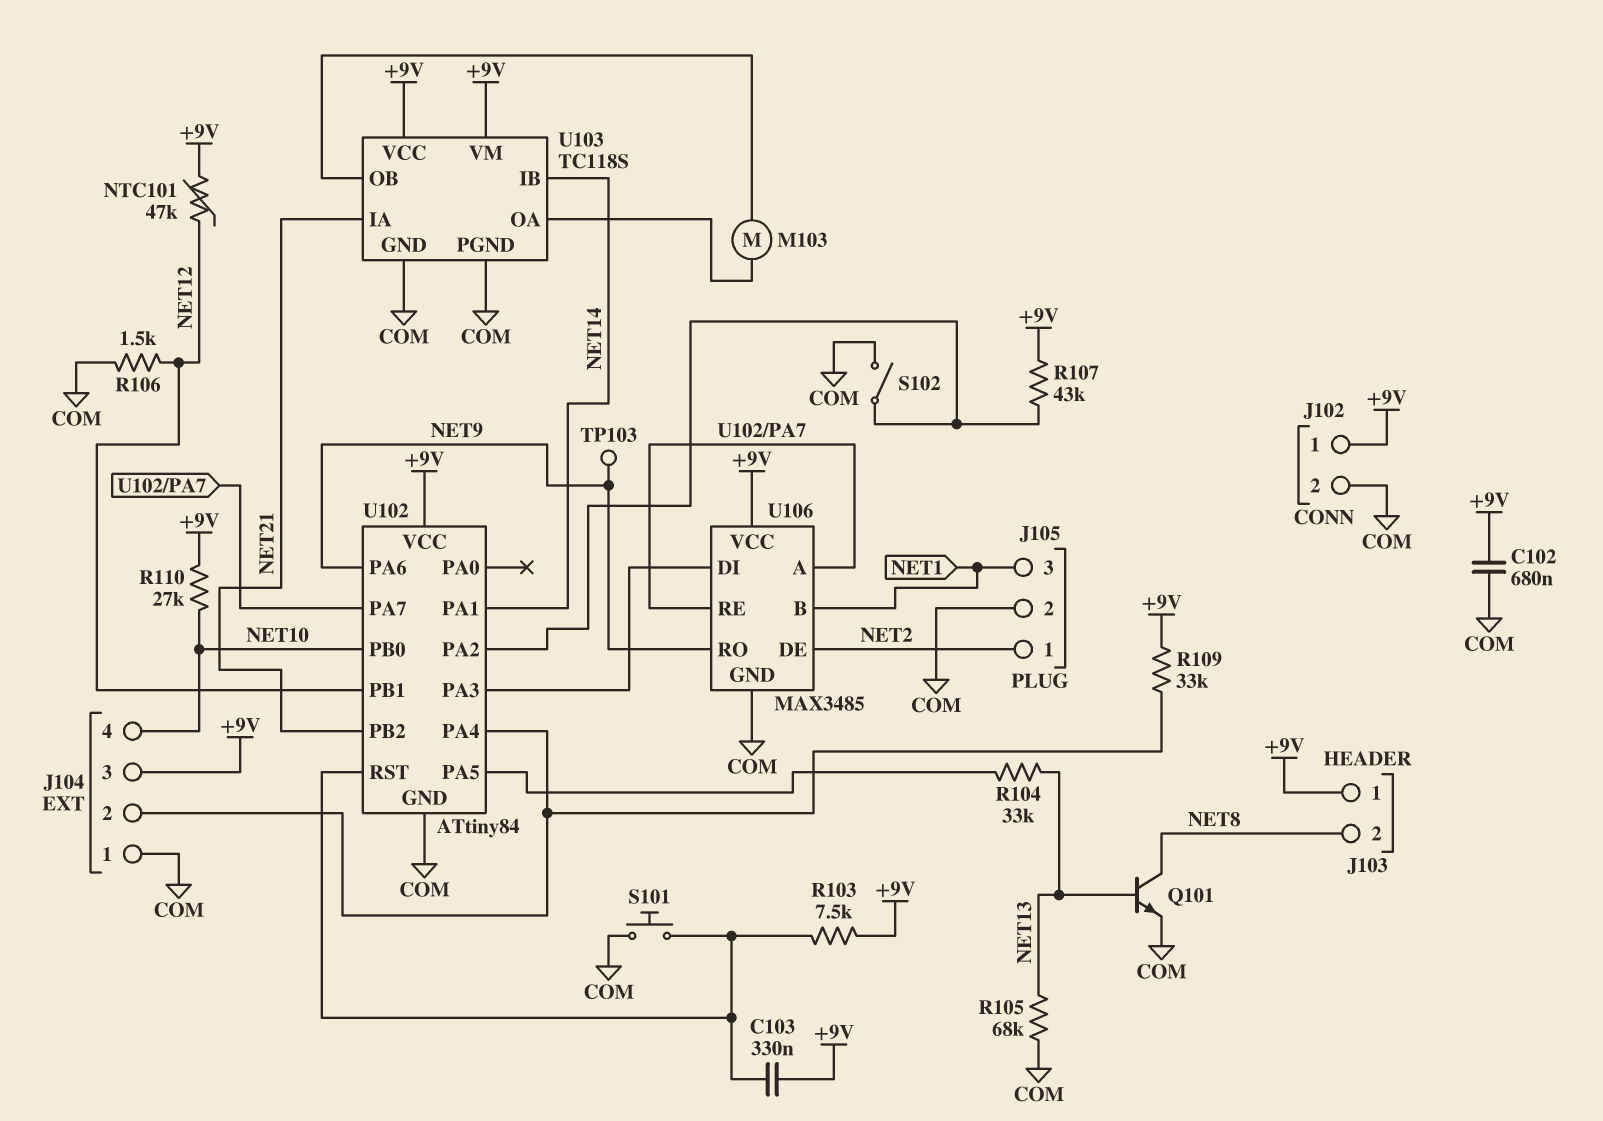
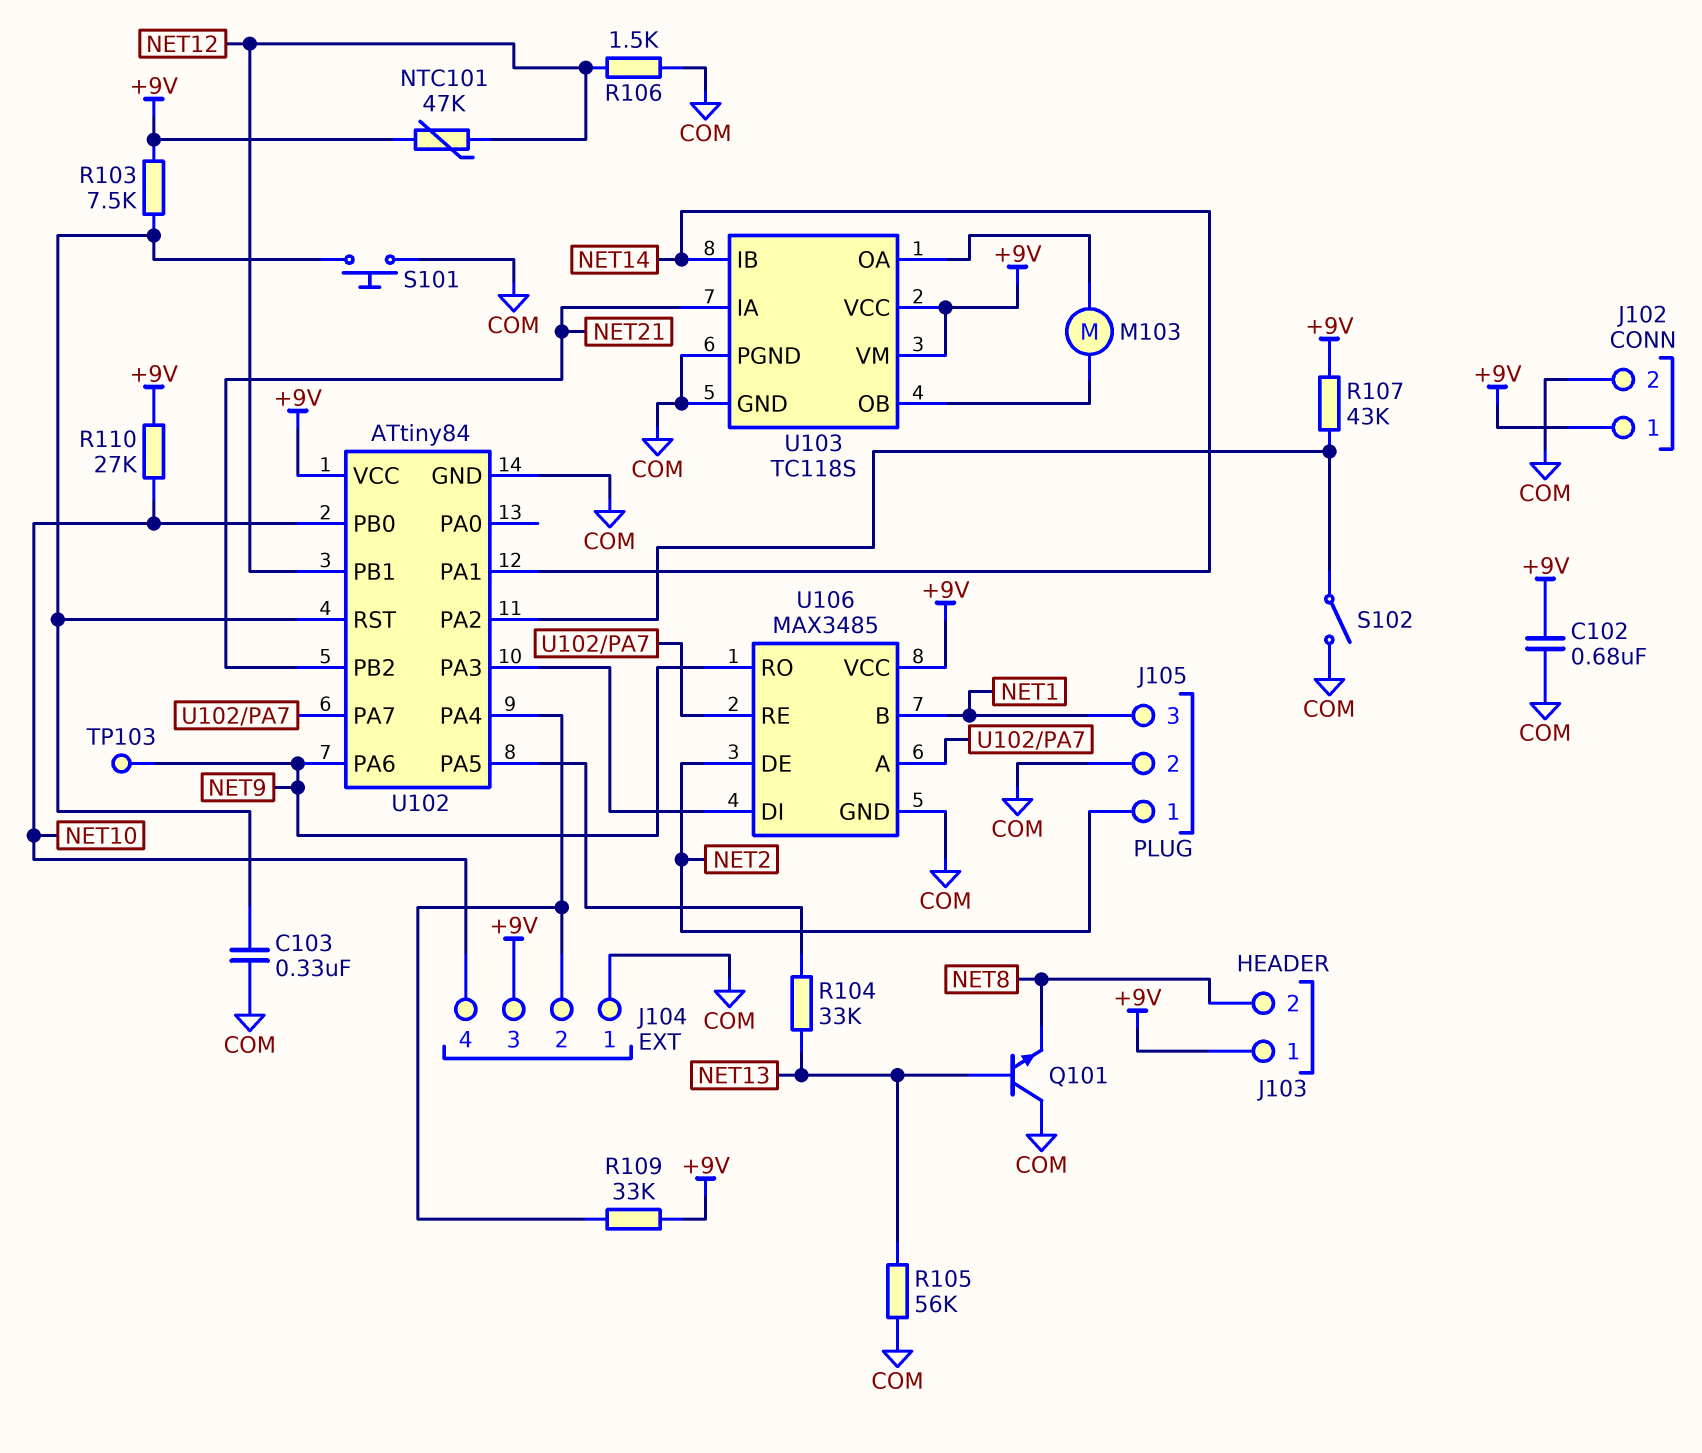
C103: 330nF (+9V, U102/RST) -> 330nF (COM, U102/RST)
Q101: NPN (B NET13, C NET8, E COM) -> NPN (B NET13, C COM, E NET8)
R105: 68k (COM, NET13) -> 56k (COM, NET13)

